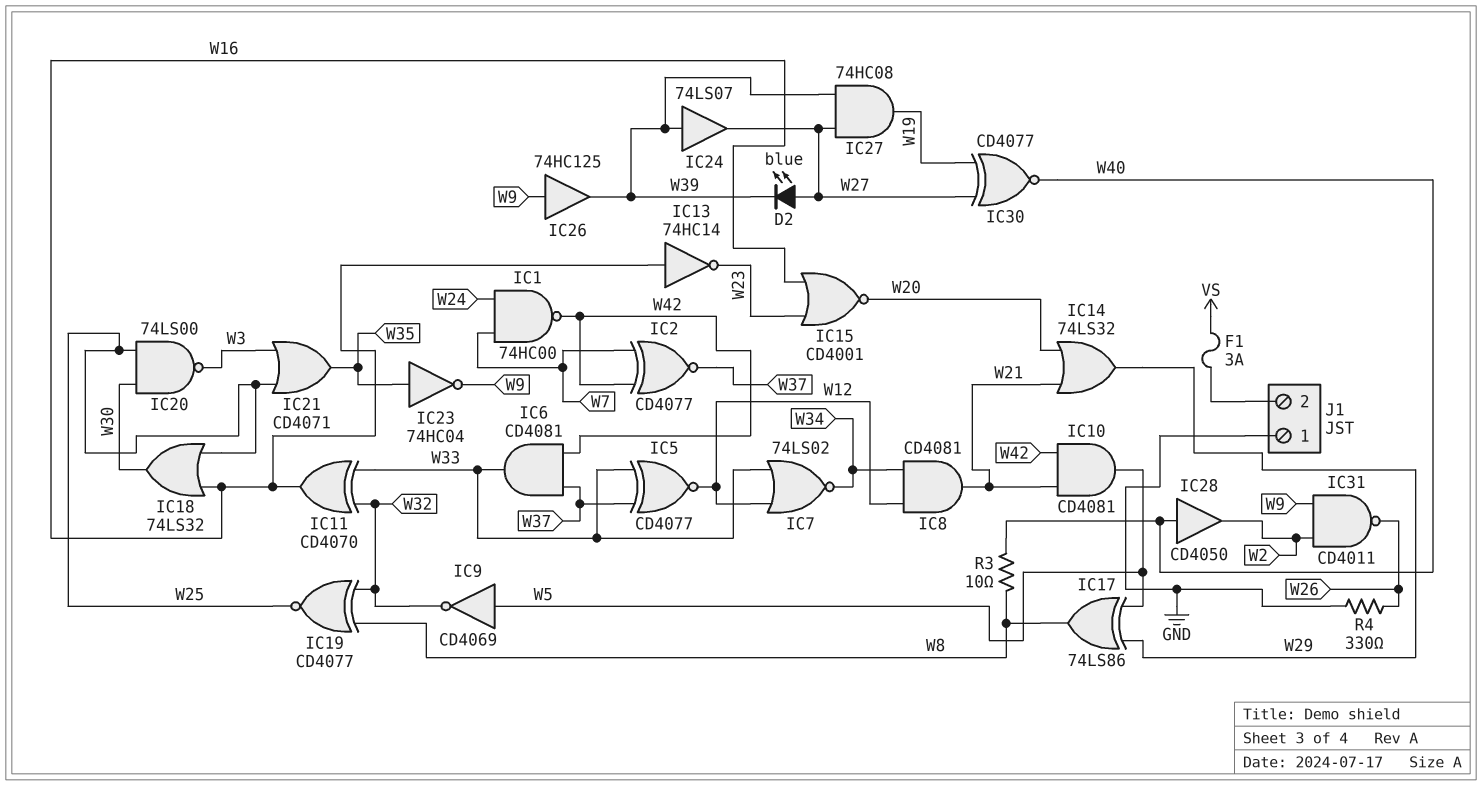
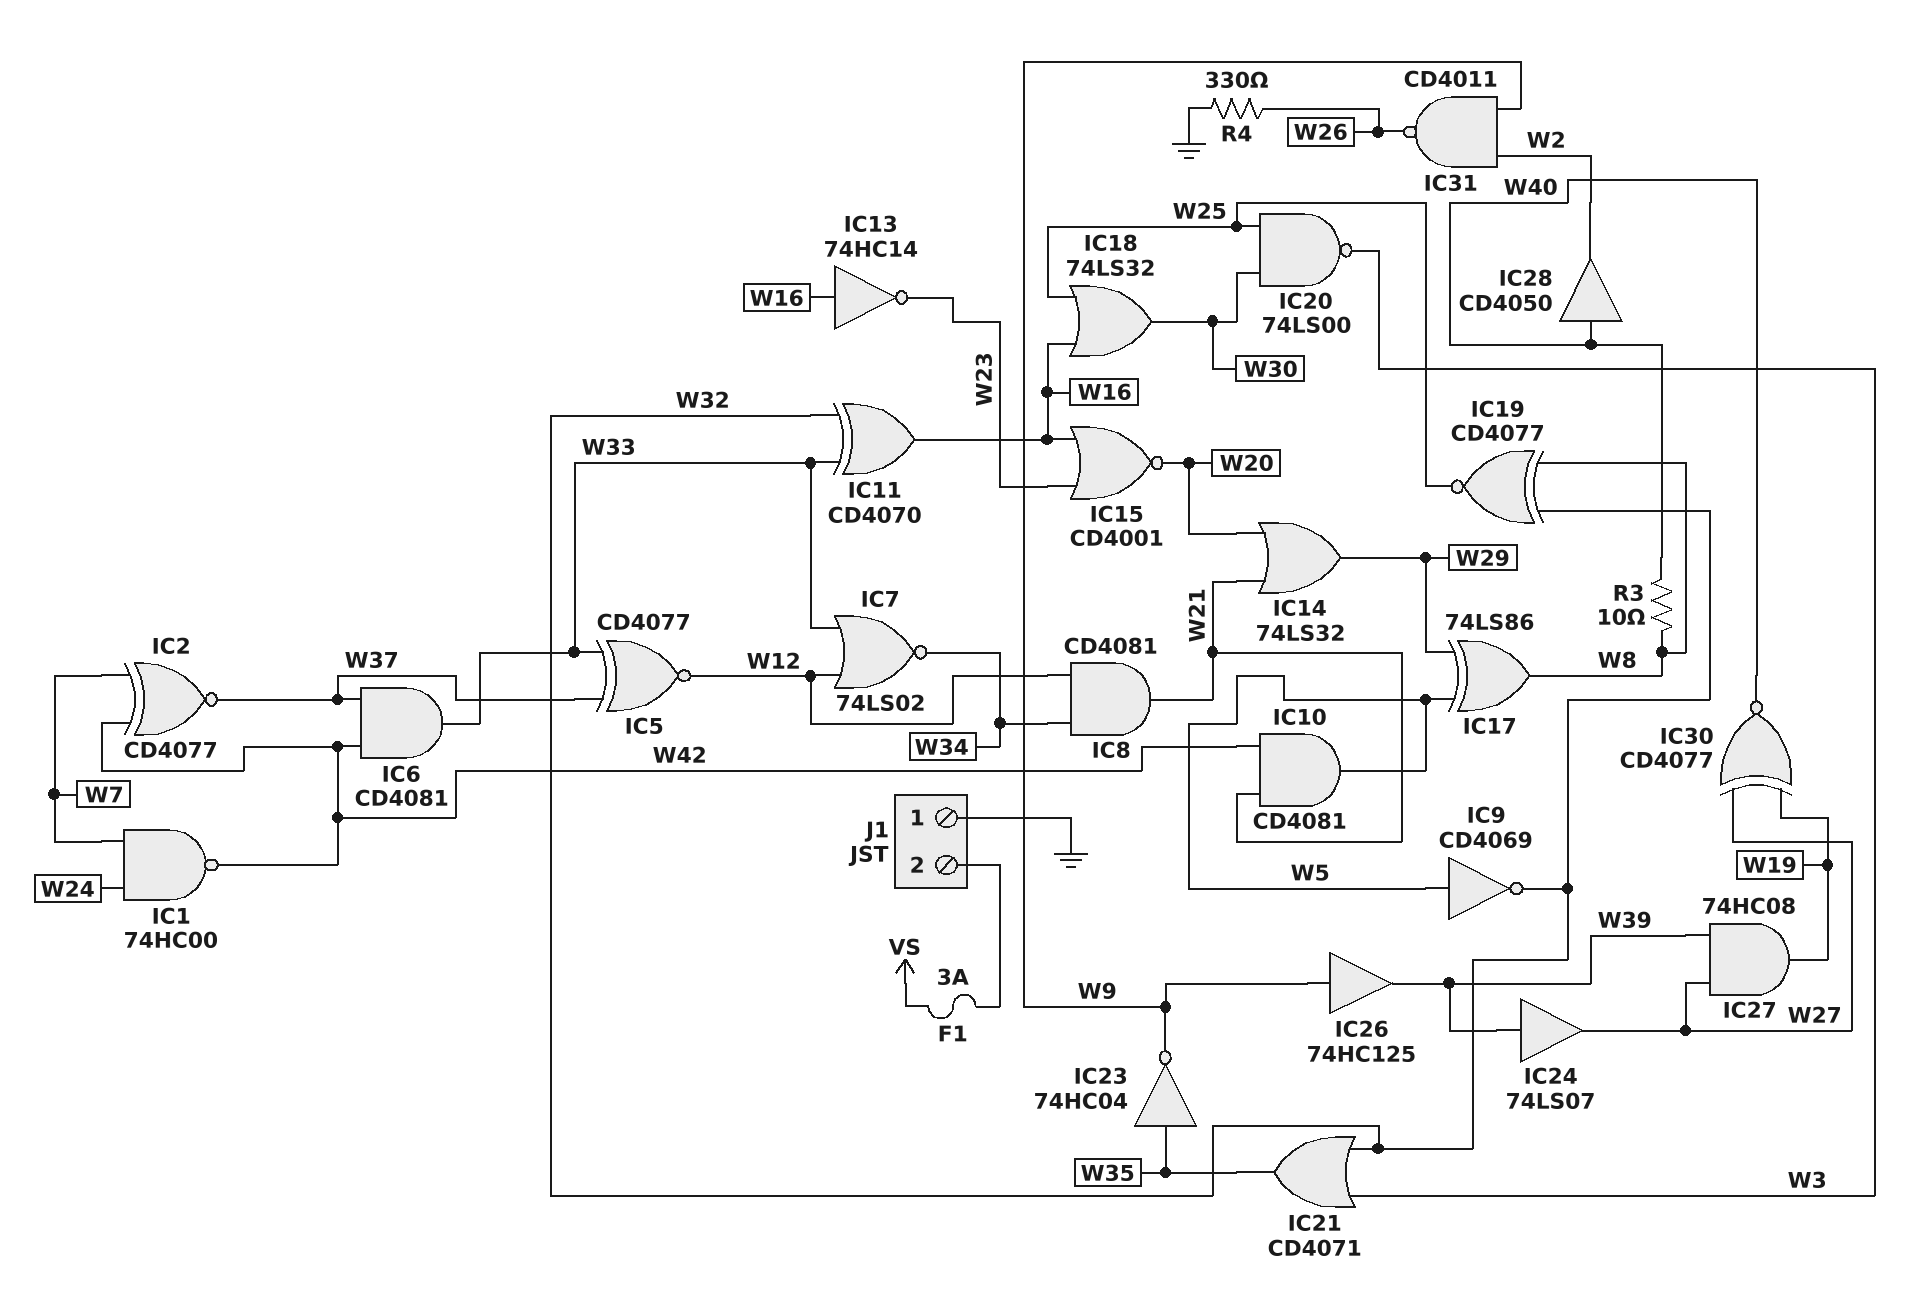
D2: LED blue (A W27, K W39) -> none
IC21: OR CD4071 (in W3, in W25, out W35) -> OR CD4071 (in W3, in W32, out W35)

